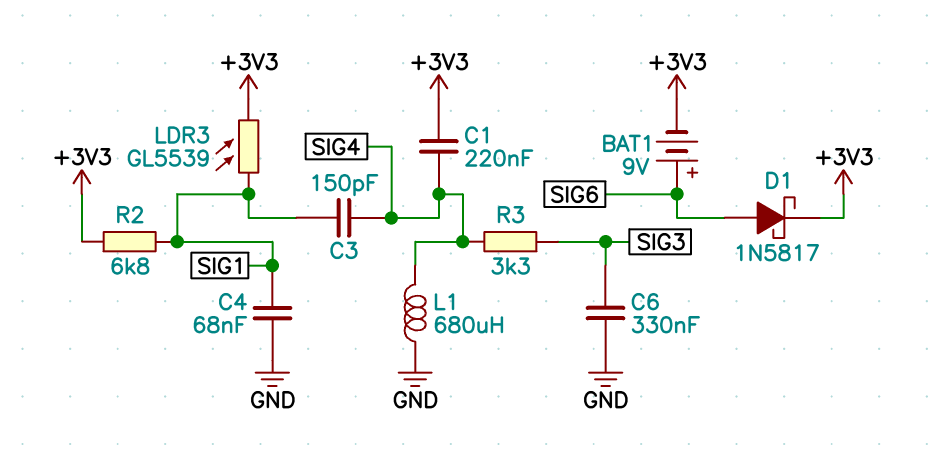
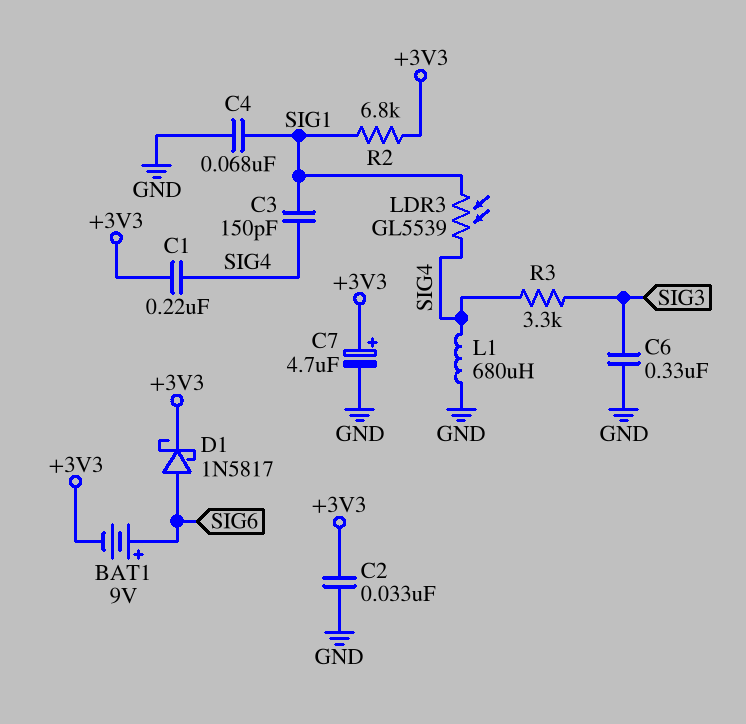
C2: none -> 33nF (+3V3, GND)
C7: none -> 4.7uF (plus +3V3, minus GND)
LDR3: GL5539 (+3V3, SIG1) -> GL5539 (SIG1, SIG4)

